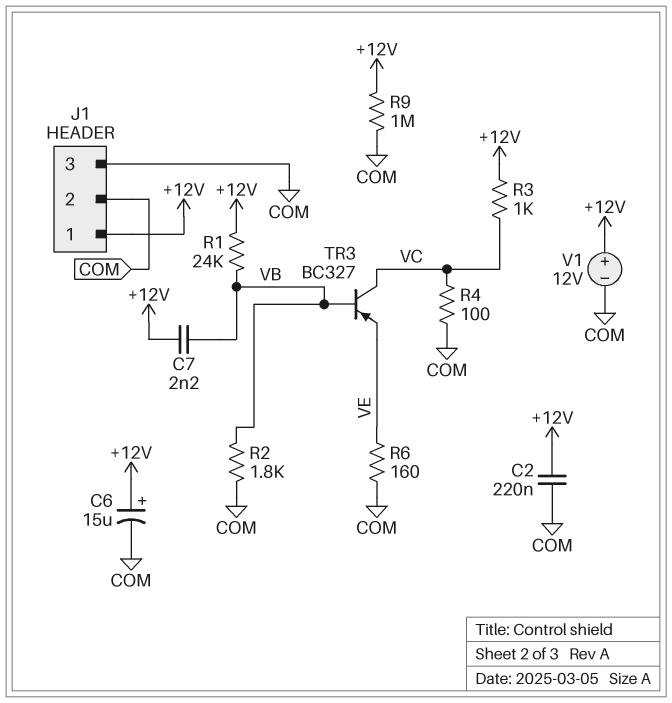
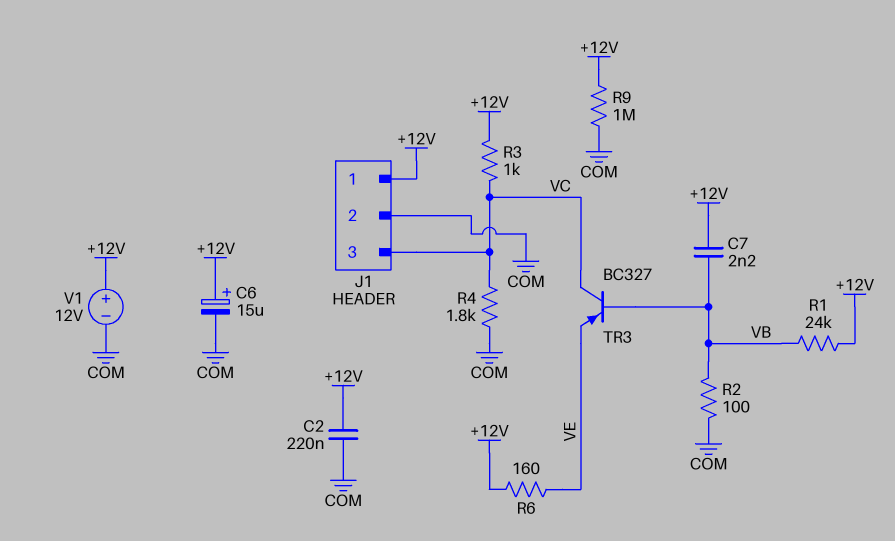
J1 pin 3: COM -> VC
R2: 1.8k (COM, VB) -> 100 (COM, VB)
R4: 100 (COM, VC) -> 1.8k (COM, VC)
R6: 160 (COM, VE) -> 160 (+12V, VE)

